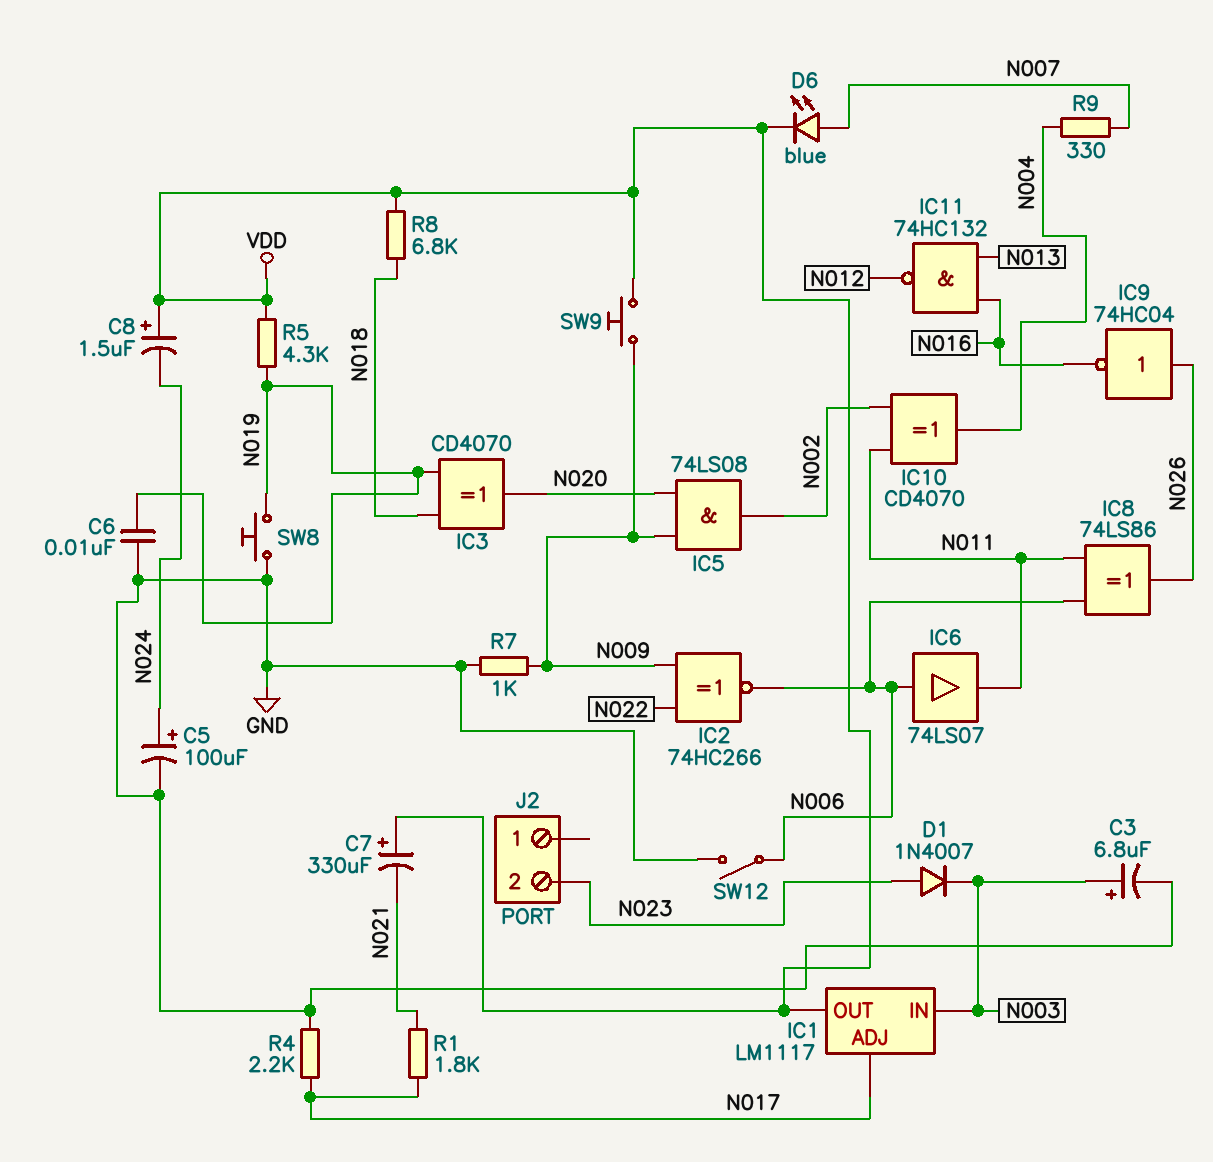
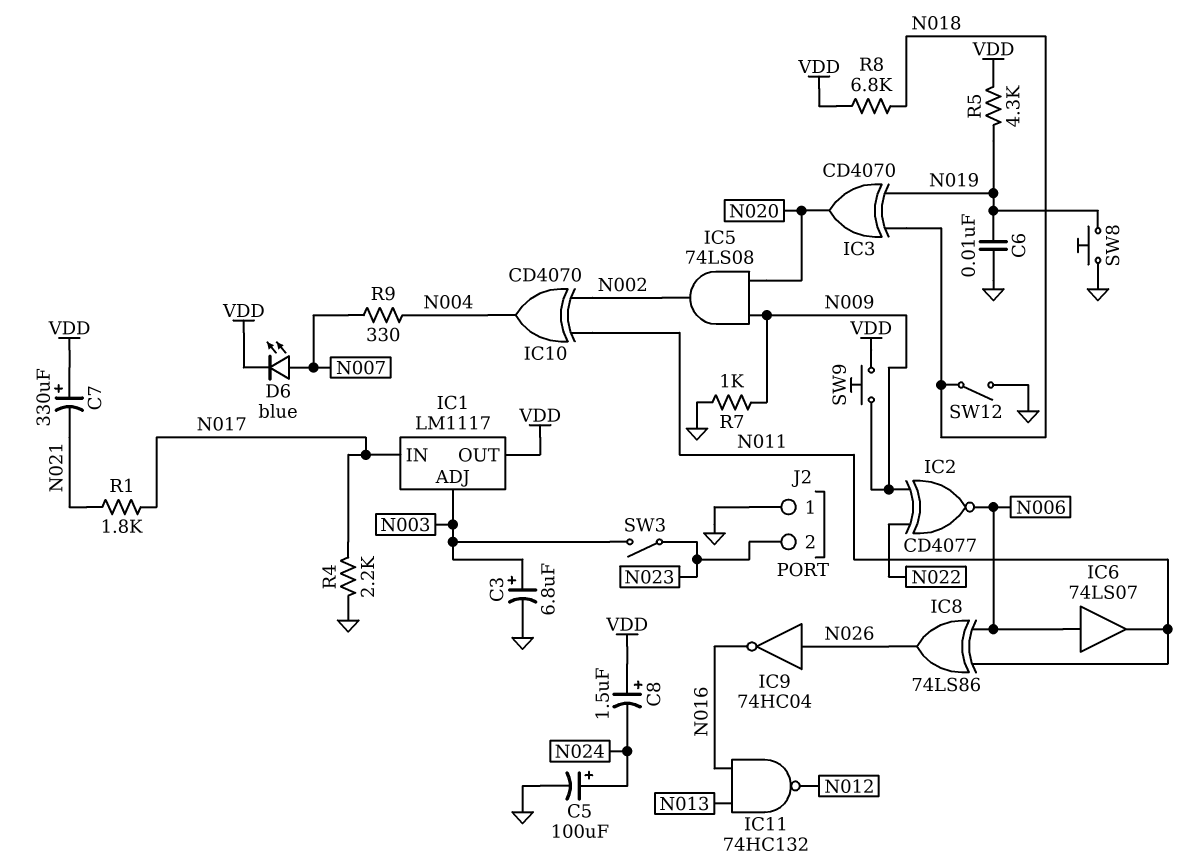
D1: diode 1N4007 (A N023, K N003) -> none
IC1 pin ADJ: N017 -> N003
IC1 pin IN: N003 -> N017
IC2: XNOR 74HC266 (in N009, in N022, out N006) -> XNOR CD4077 (in N009, in N022, out N006)
J2 pin 1: none -> GND
SW3: none -> switch (N003, N023)
SW12: switch (GND, N006) -> switch (GND, N018)

